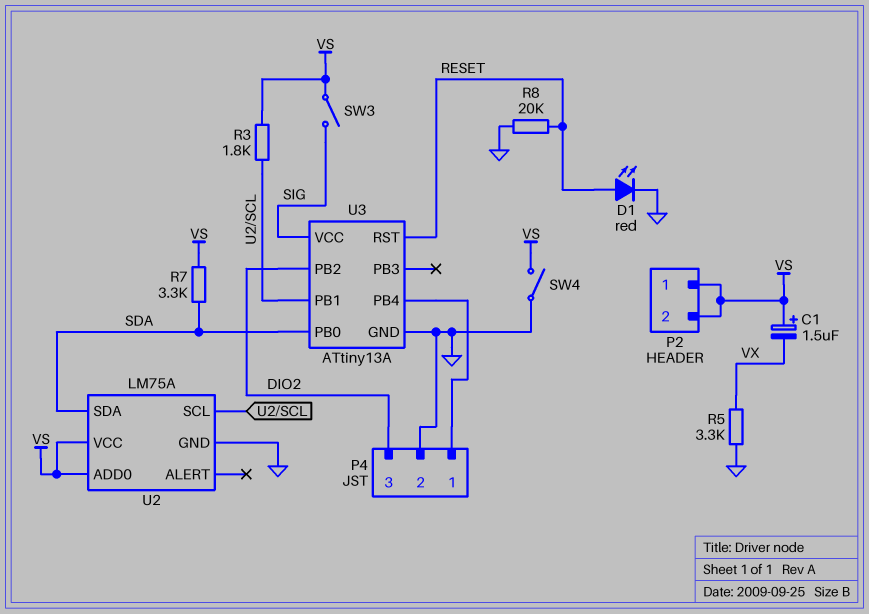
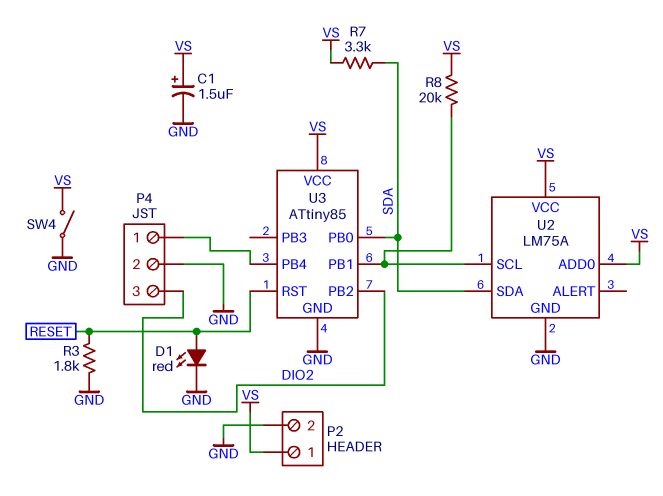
C1: 1.5uF (plus VS, minus VX) -> 1.5uF (plus VS, minus GND)
P2 pin 2: VS -> GND
R3: 1.8k (U2/SCL, VS) -> 1.8k (GND, RESET)
R5: 3.3k (GND, VX) -> none
R8: 20k (GND, RESET) -> 20k (U2/SCL, VS)
SW3: switch (SIG, VS) -> none
U3: ATtiny13A -> ATtiny85
U3 pin VCC: SIG -> VS

